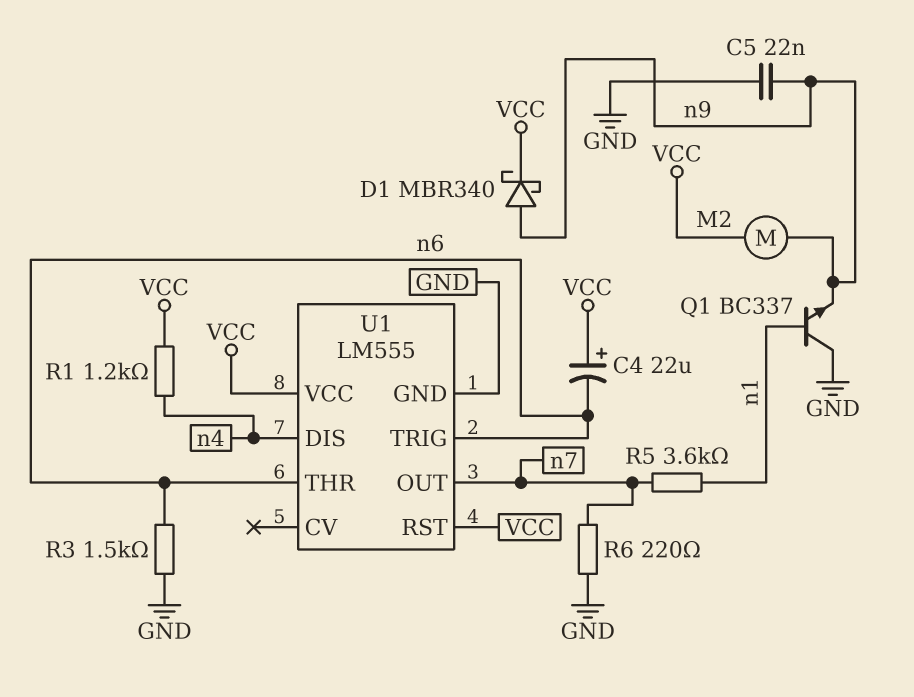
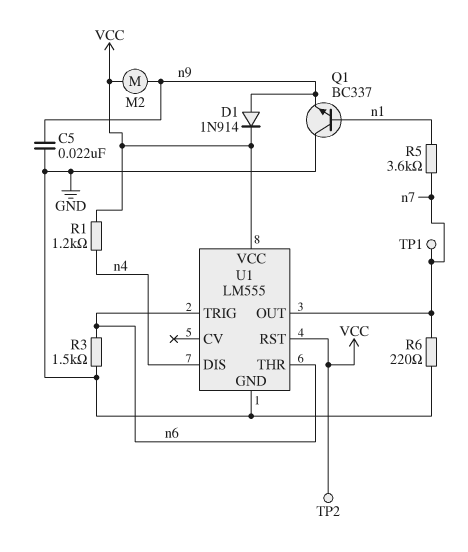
C4: 22uF (plus VCC, minus n6) -> none
D1: schottky MBR340 (A n9, K VCC) -> diode 1N914 (A n9, K VCC)
TP1: none -> test point (n7)
TP2: none -> test point (VCC)

